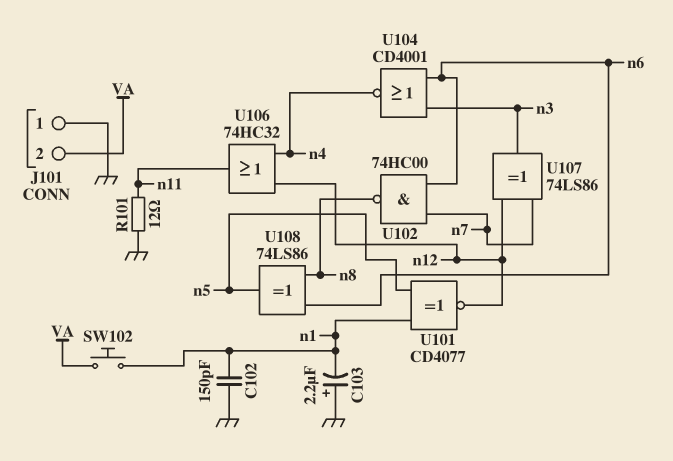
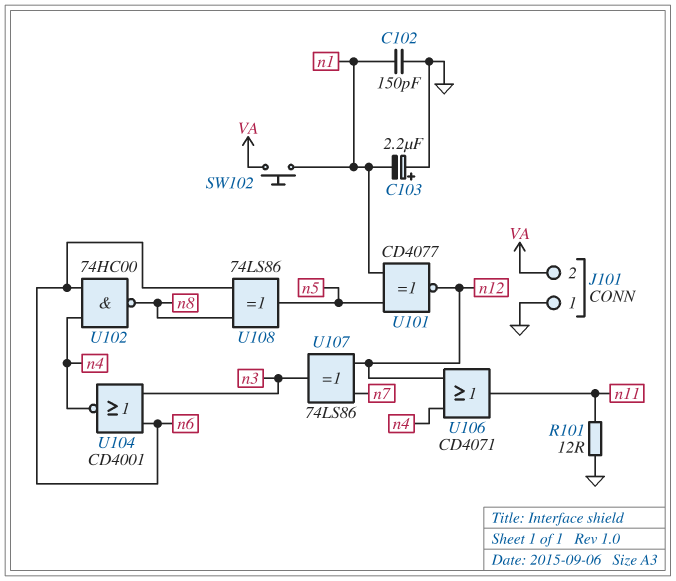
U102: NAND 74HC00 (in n6, in n7, out n8) -> NAND 74HC00 (in n4, in n6, out n8)
U106: OR 74HC32 (in n4, in n12, out n11) -> OR CD4071 (in n4, in n12, out n11)

